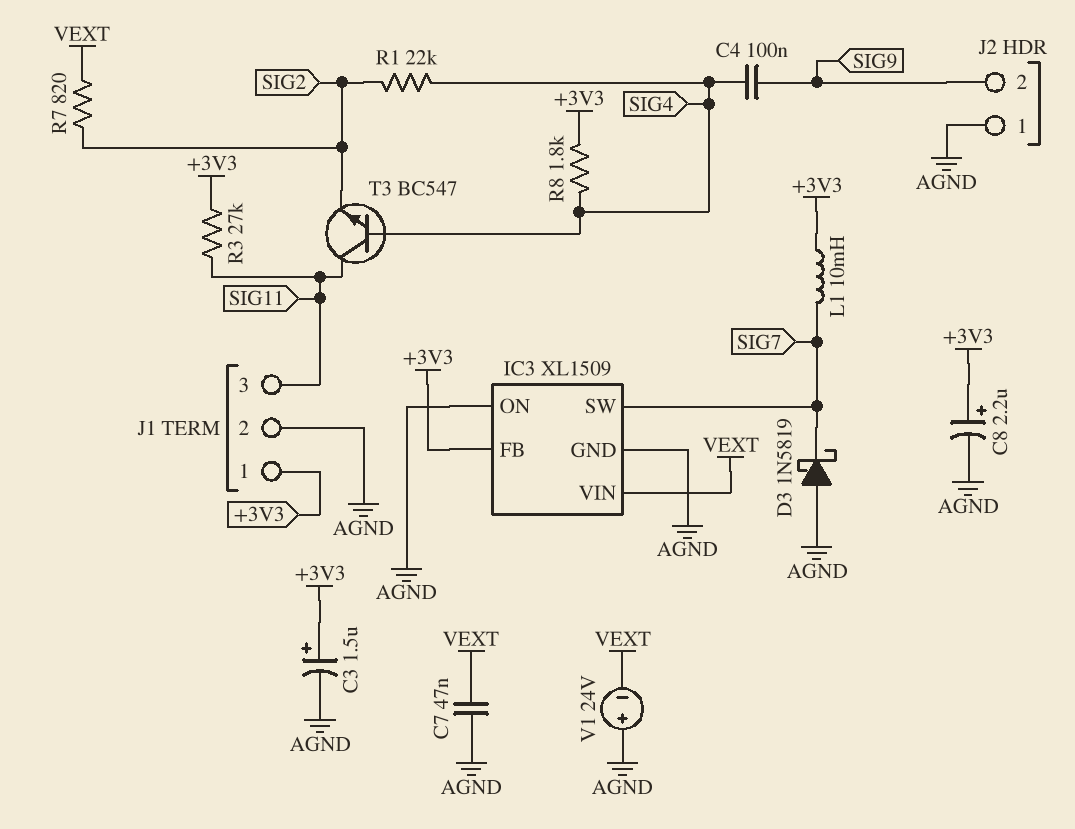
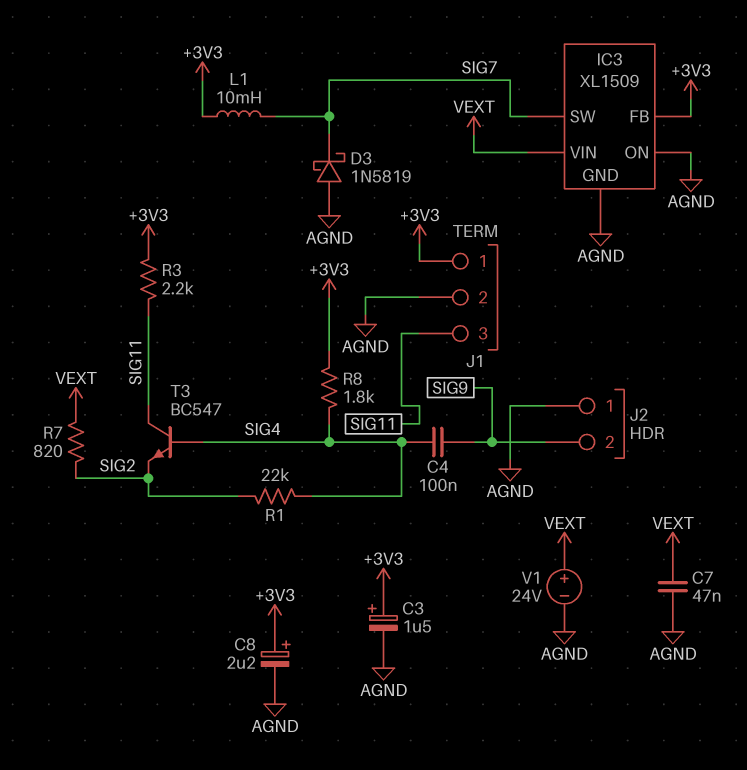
R3: 27k (+3V3, SIG11) -> 2.2k (+3V3, SIG11)
V1: 24V (plus AGND, minus VEXT) -> 24V (plus VEXT, minus AGND)

